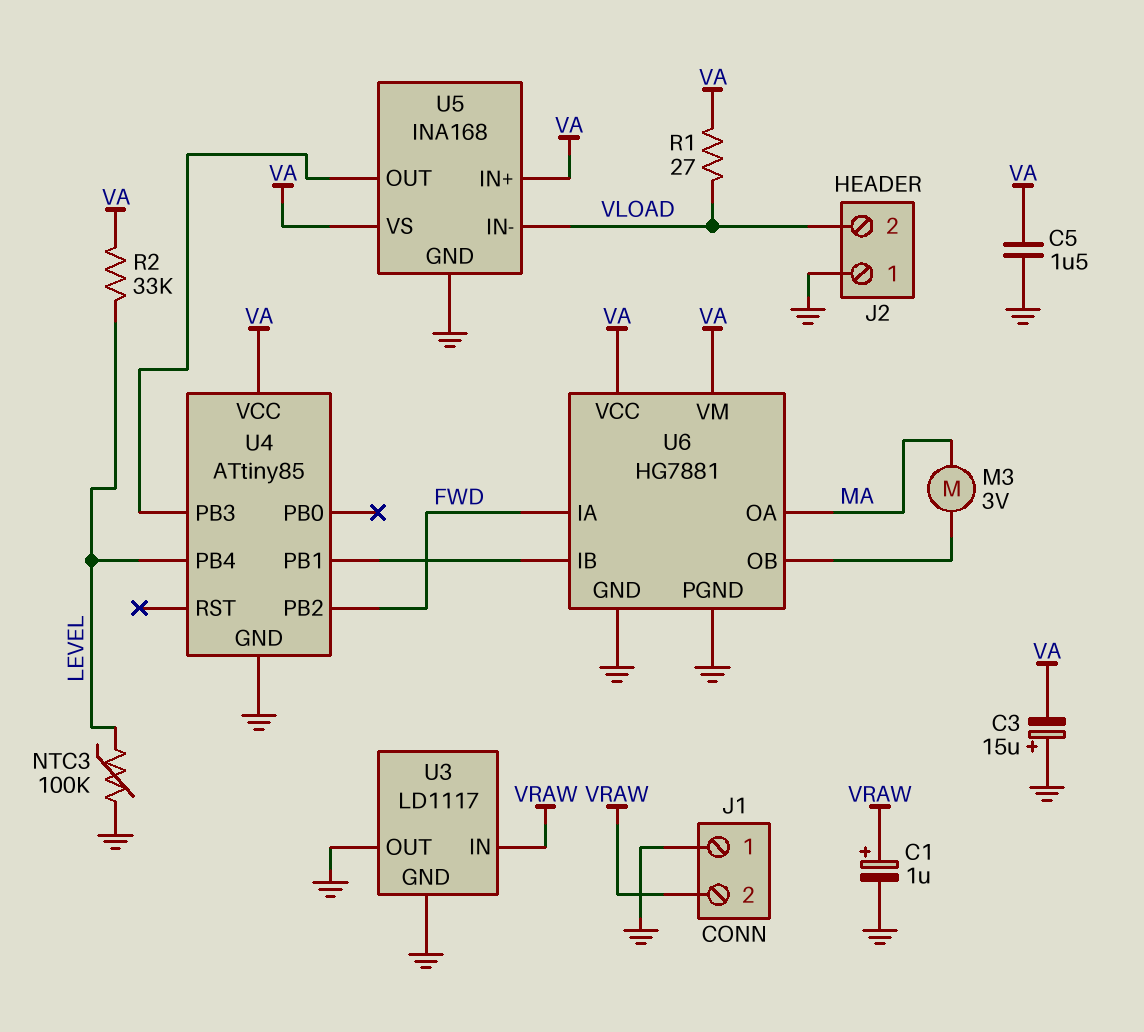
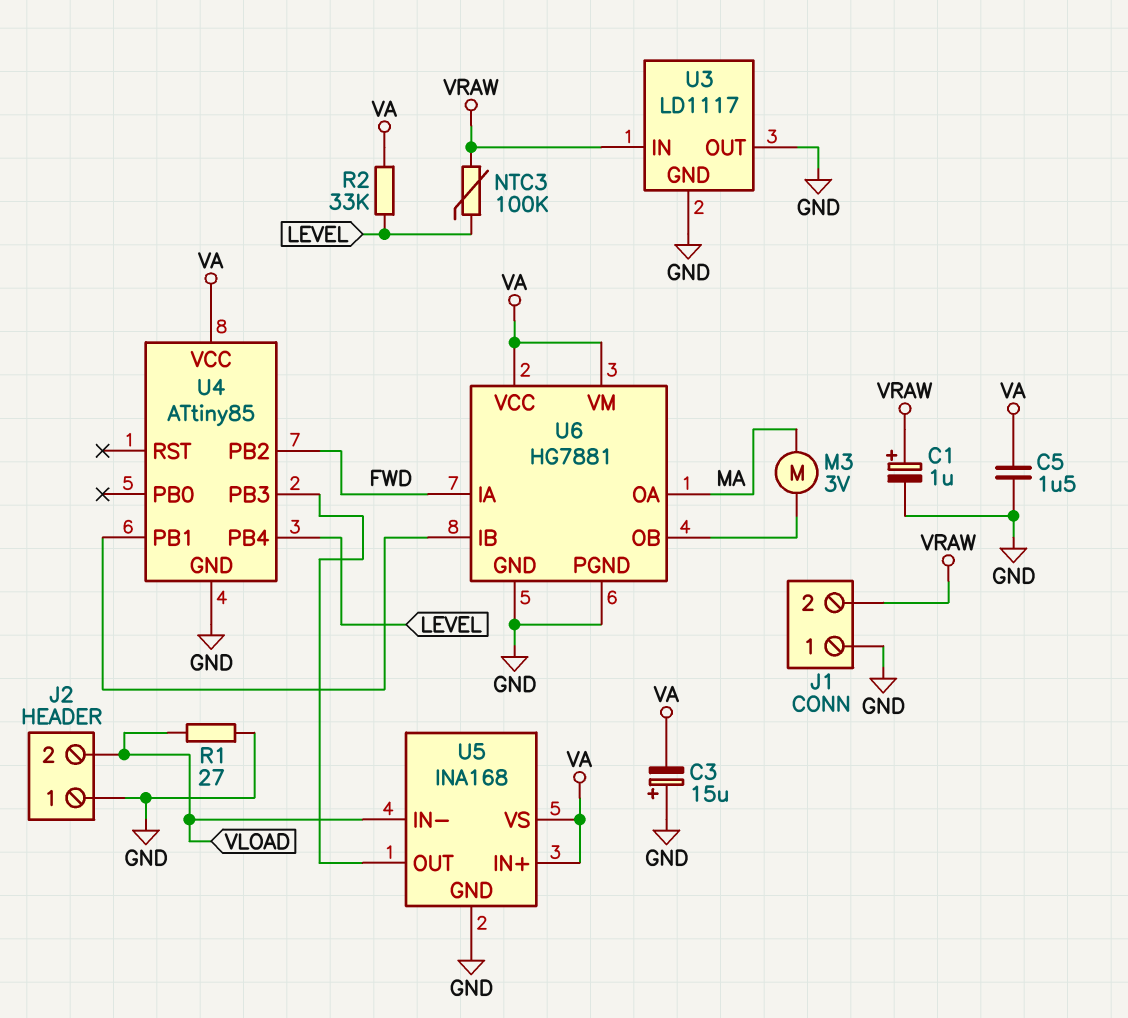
NTC3: 100k (GND, LEVEL) -> 100k (LEVEL, VRAW)
R1: 27 (VA, VLOAD) -> 27 (GND, VLOAD)

